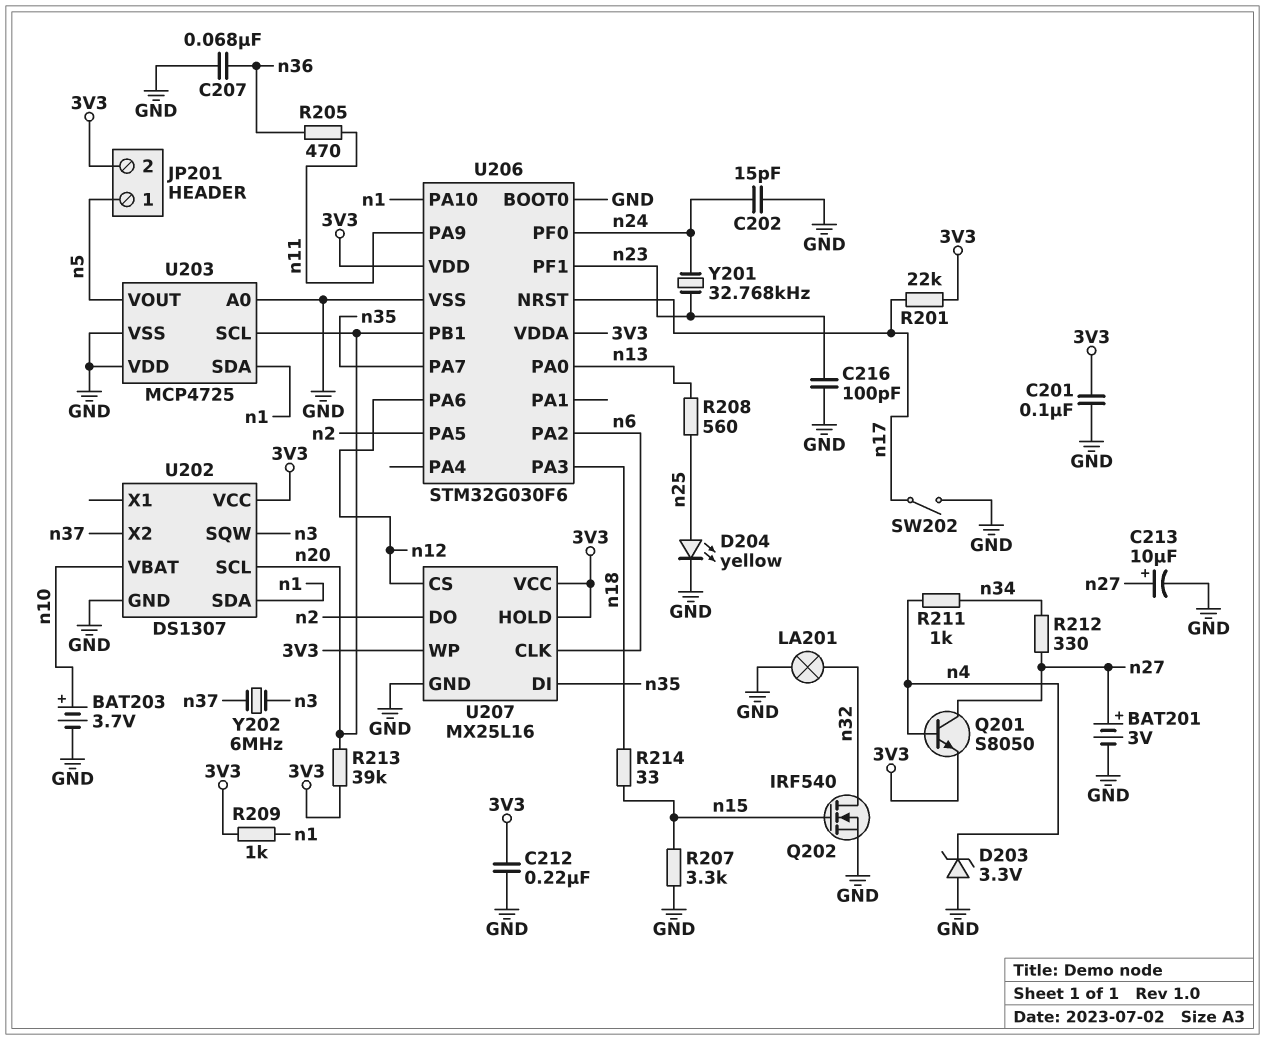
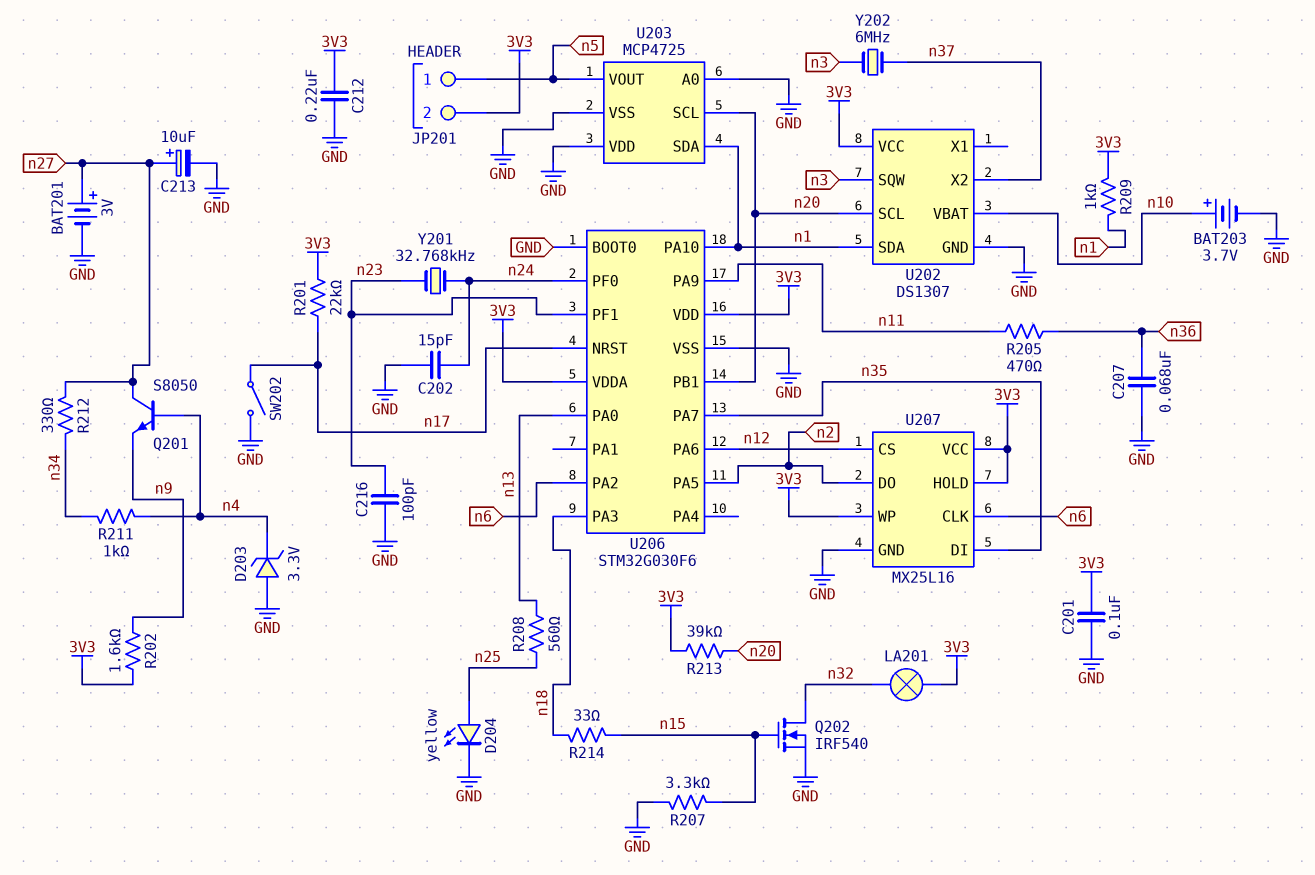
LA201: lamp (GND, n32) -> lamp (3V3, n32)
Q201: NPN S8050 (B n4, C n27, E 3V3) -> NPN S8050 (B n4, C n27, E n9)
R202: none -> 1.6k (3V3, n9)

